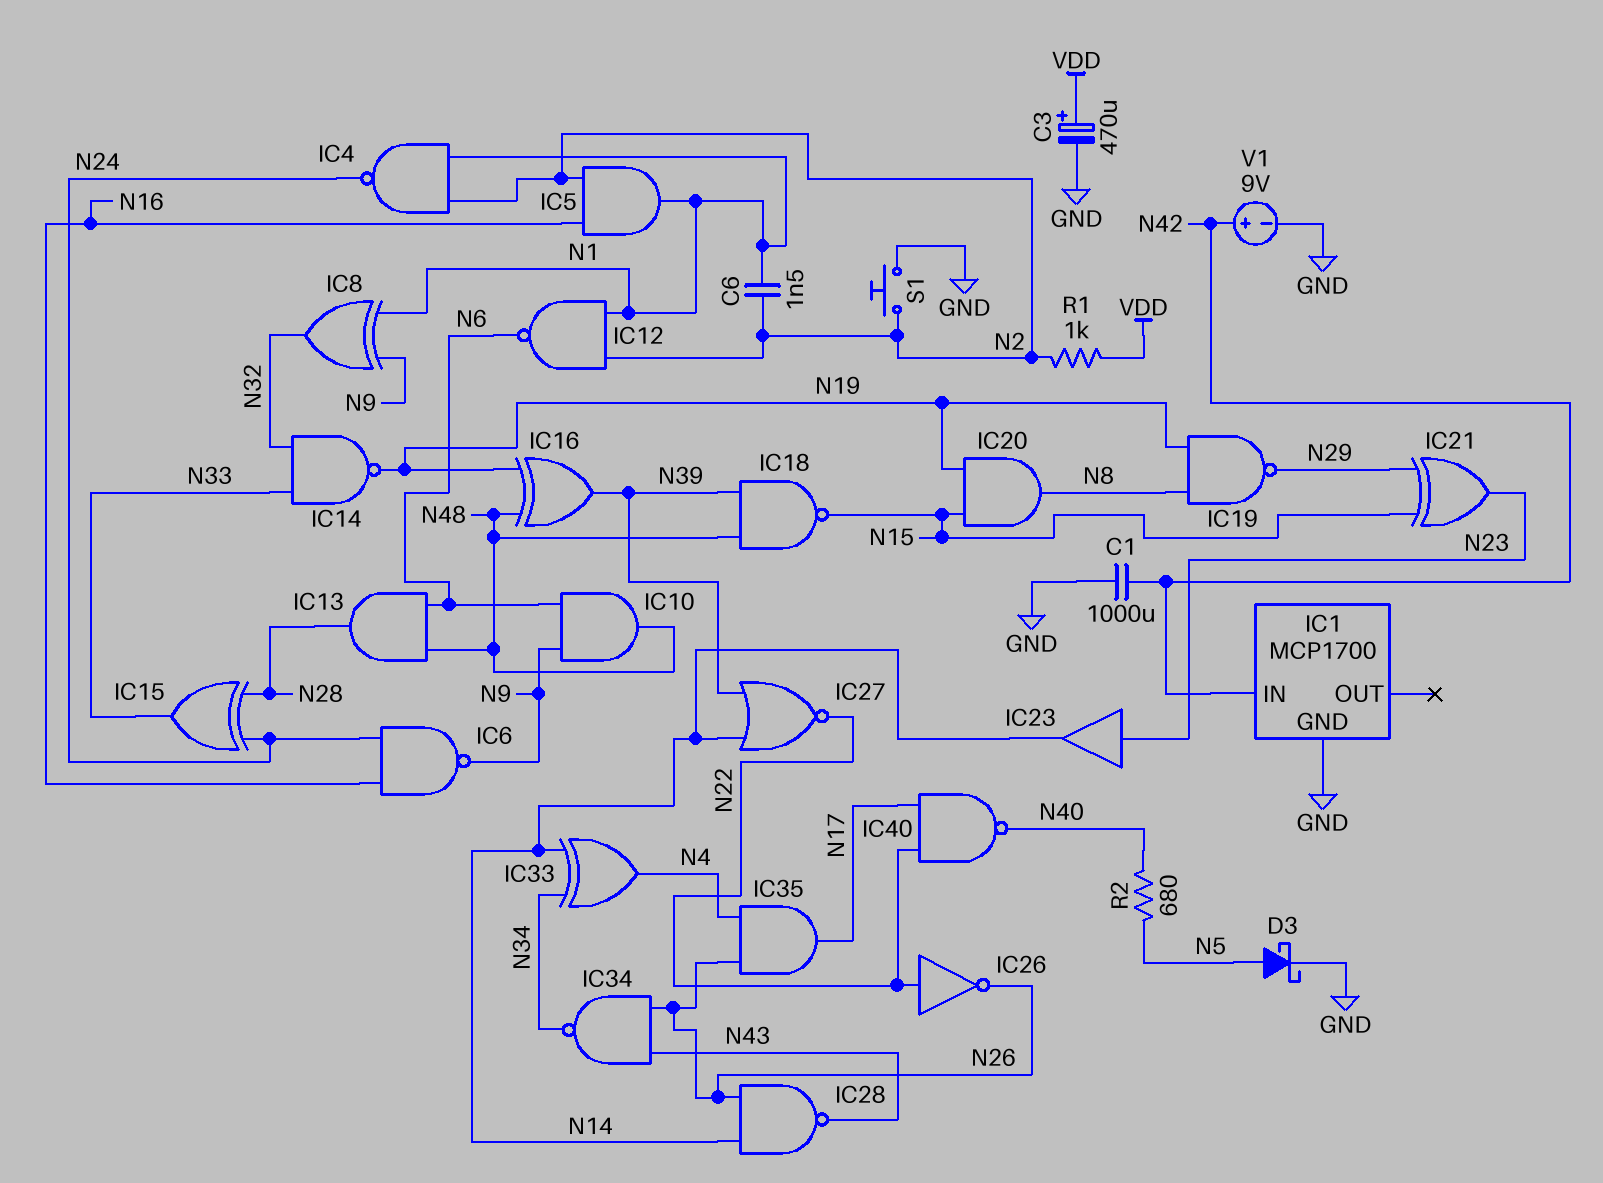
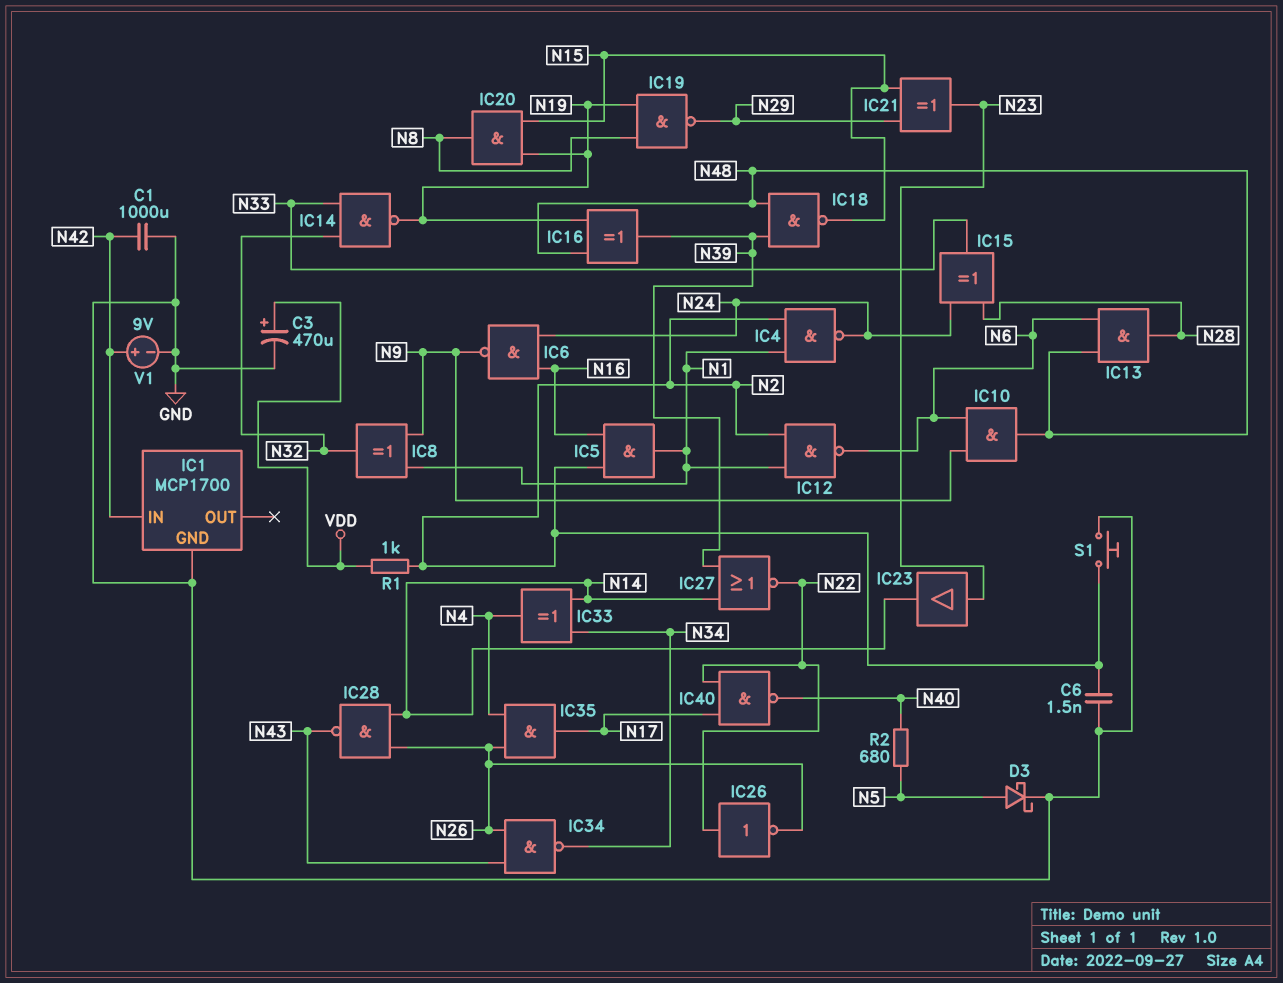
C6: 1.5nF (N1, N2) -> 1.5nF (GND, N2)

